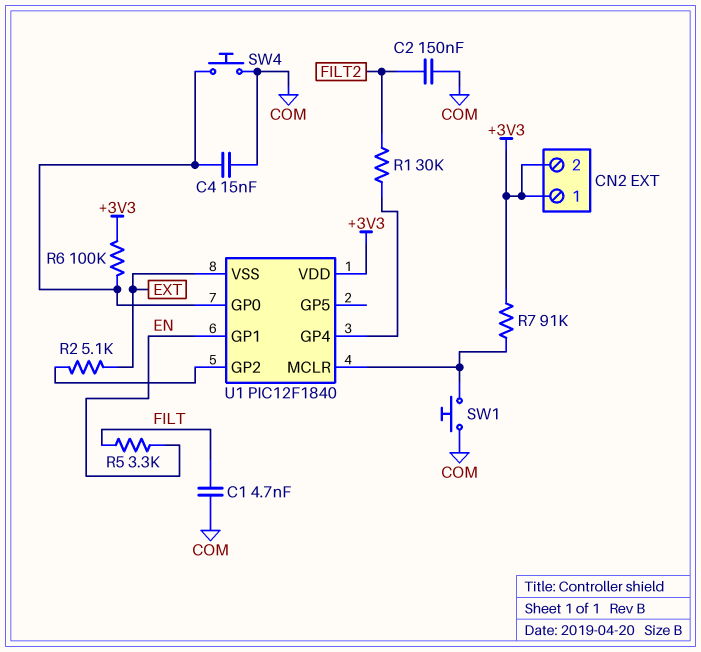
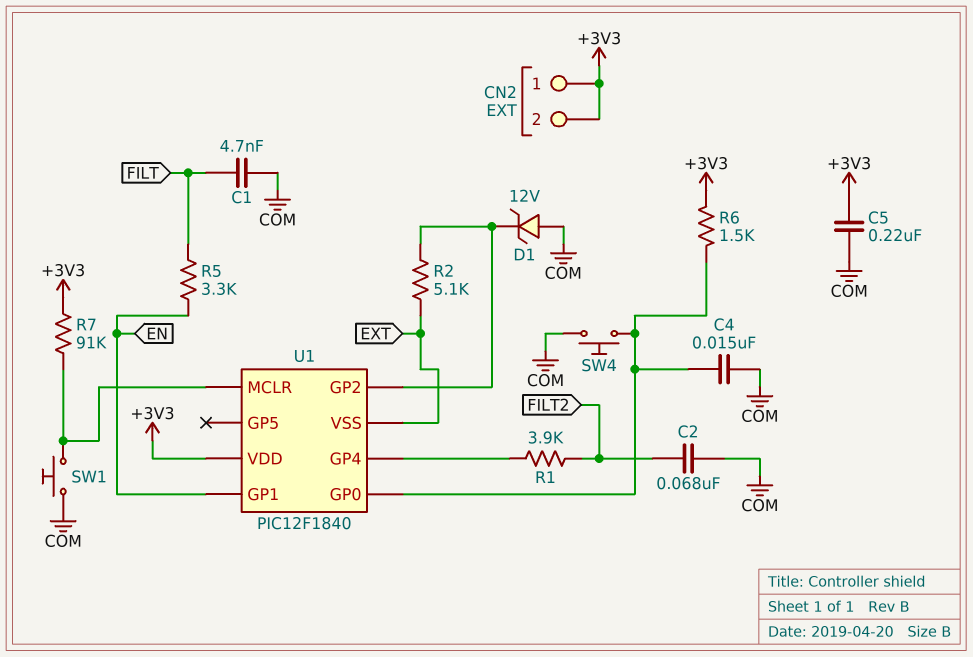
C2: 150nF (COM, FILT2) -> 68nF (COM, FILT2)
C5: none -> 220nF (+3V3, COM)
D1: none -> zener 12V (A COM, K U1/GP2)
R1: 30k (FILT2, U1/GP4) -> 3.9k (FILT2, U1/GP4)
R6: 100k (+3V3, U1/GP0) -> 1.5k (+3V3, U1/GP0)

